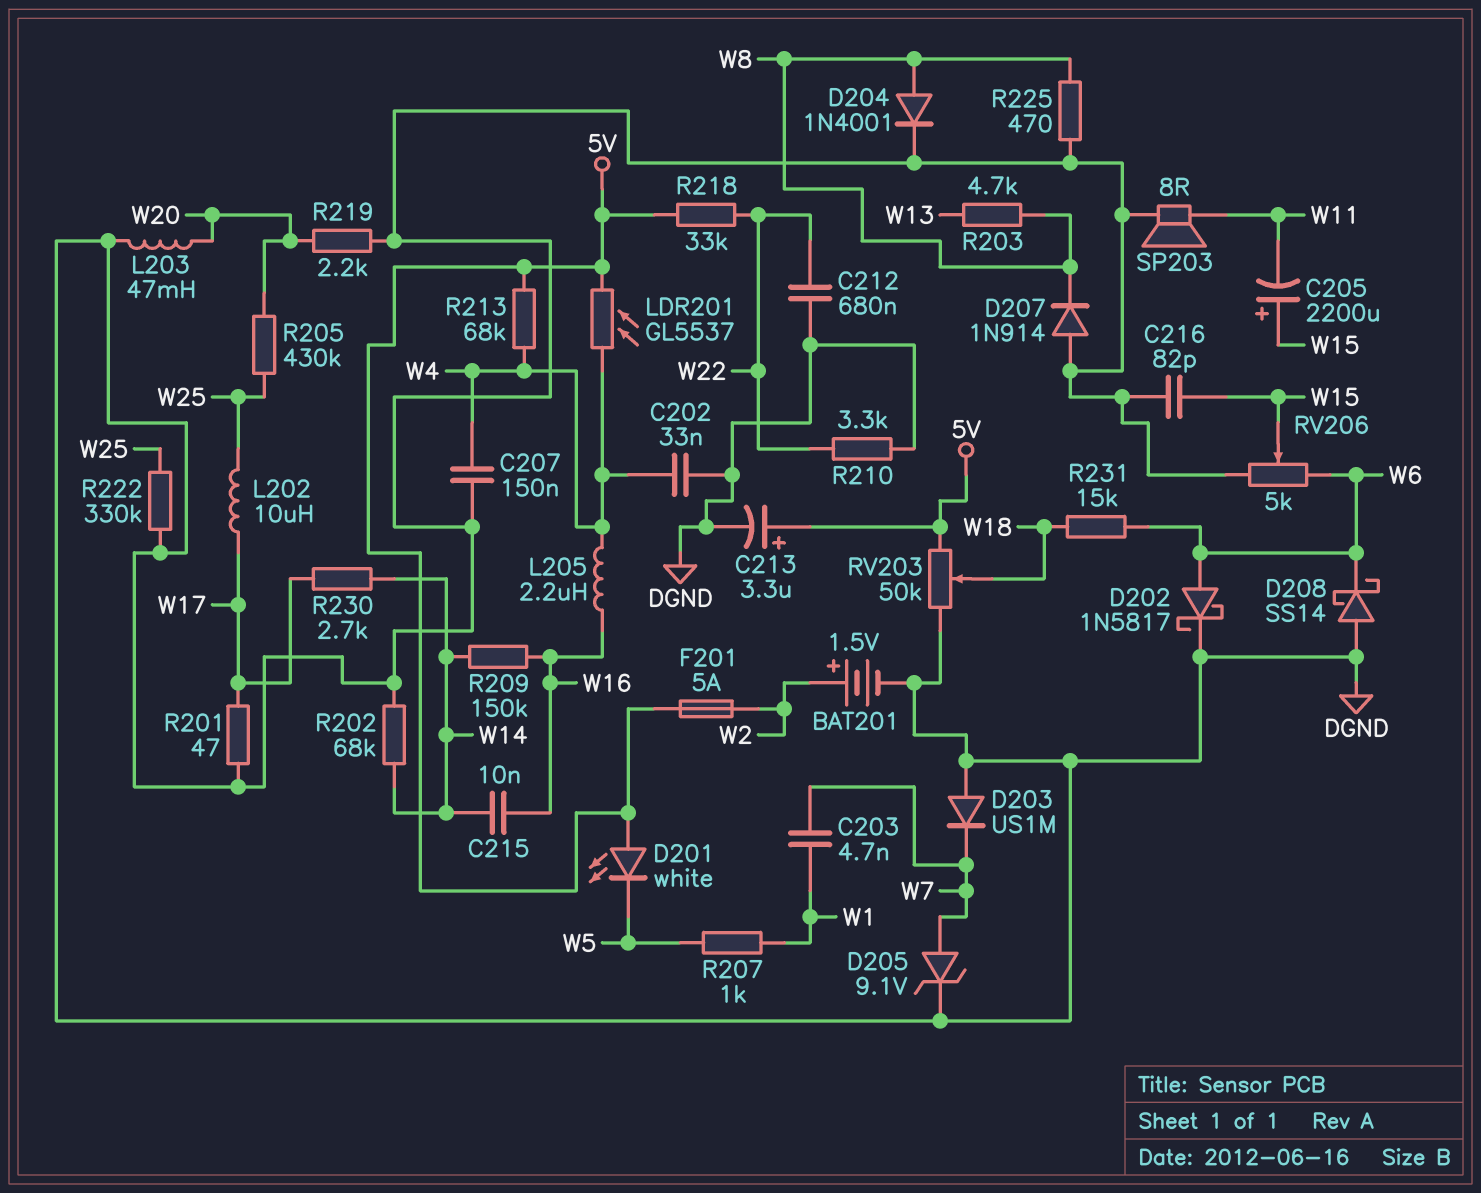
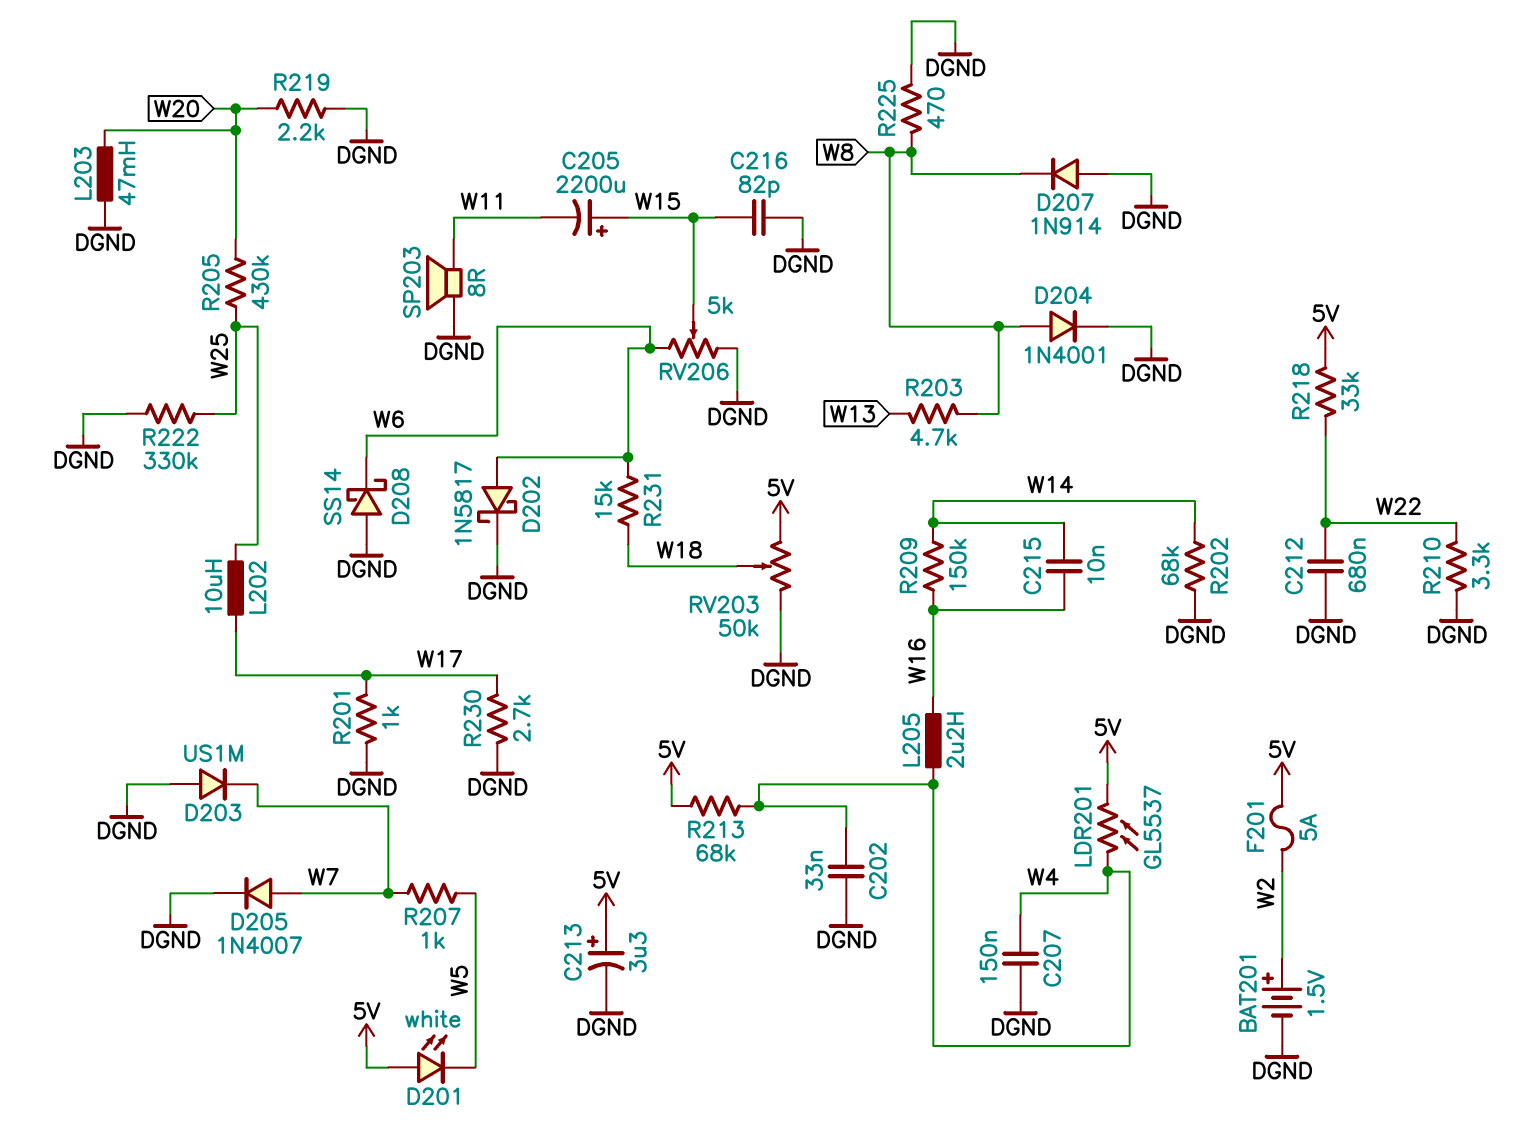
C203: 4.7nF (W1, W7) -> none
D205: zener 9.1V (A W7, K DGND) -> diode 1N4007 (A W7, K DGND)
R201: 47 (DGND, W17) -> 1k (DGND, W17)
R207: 1k (W1, W5) -> 1k (W5, W7)
R230: 2.7k (W14, W17) -> 2.7k (DGND, W17)

